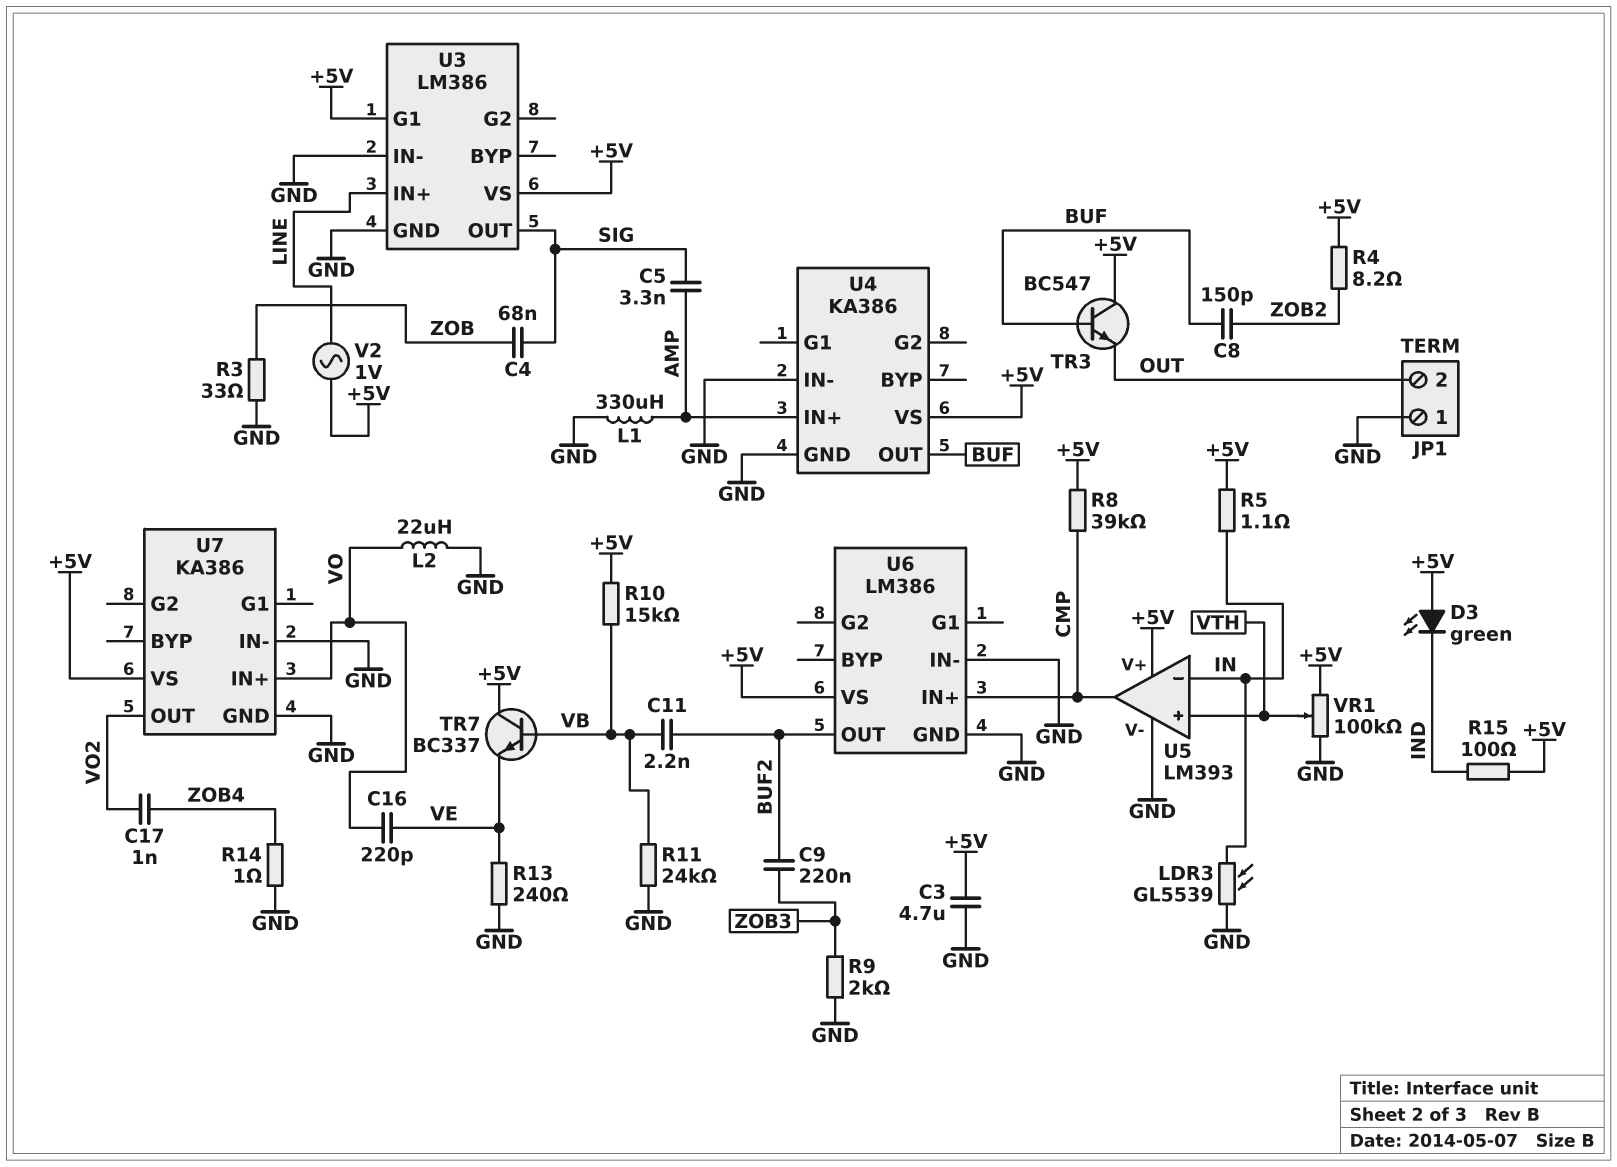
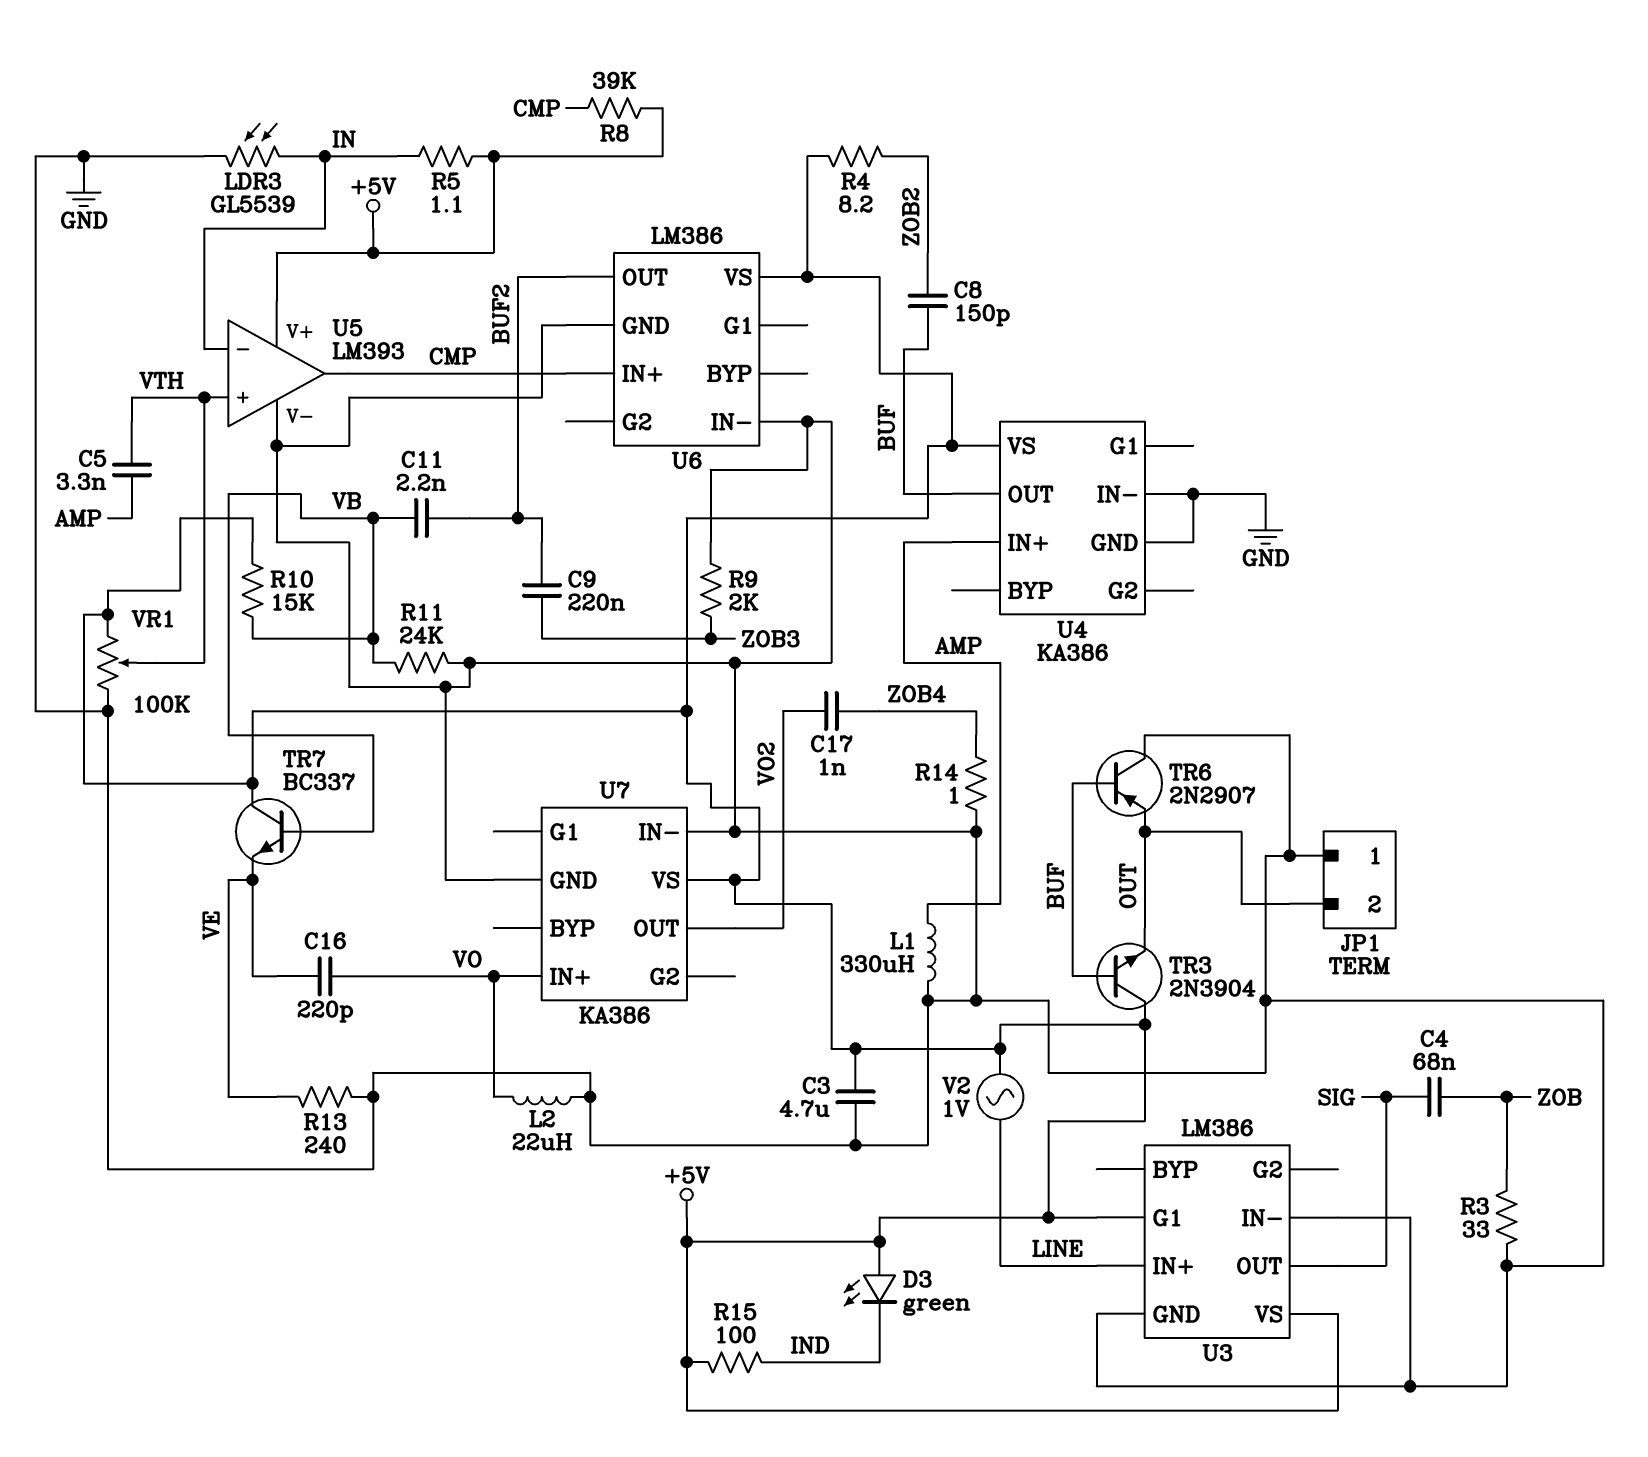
C5: 3.3nF (AMP, SIG) -> 3.3nF (AMP, VTH)
TR3: NPN BC547 (B BUF, C +5V, E OUT) -> NPN 2N3904 (B BUF, C +5V, E OUT)
TR6: none -> PNP 2N2907 (B BUF, C GND, E OUT)

